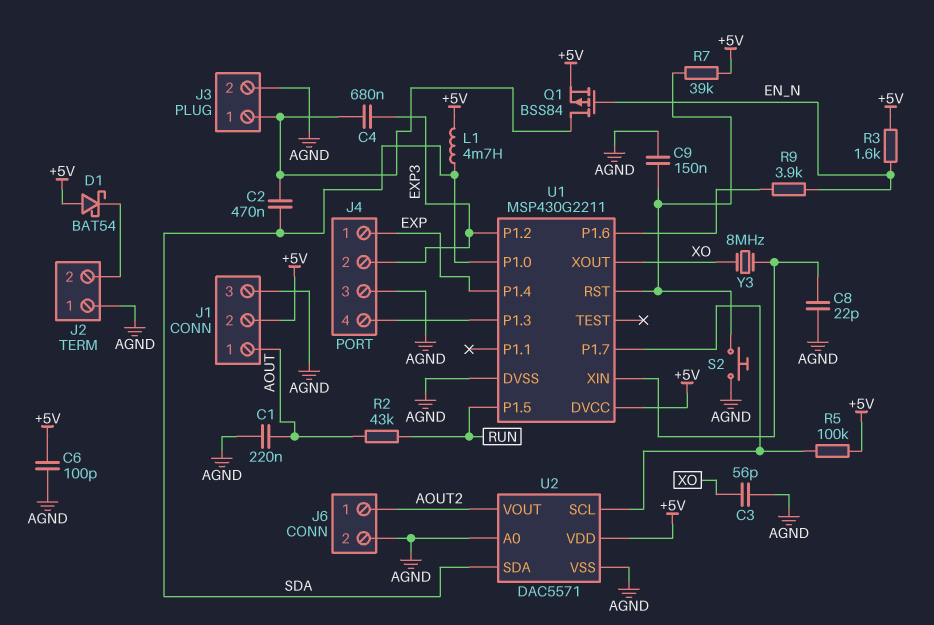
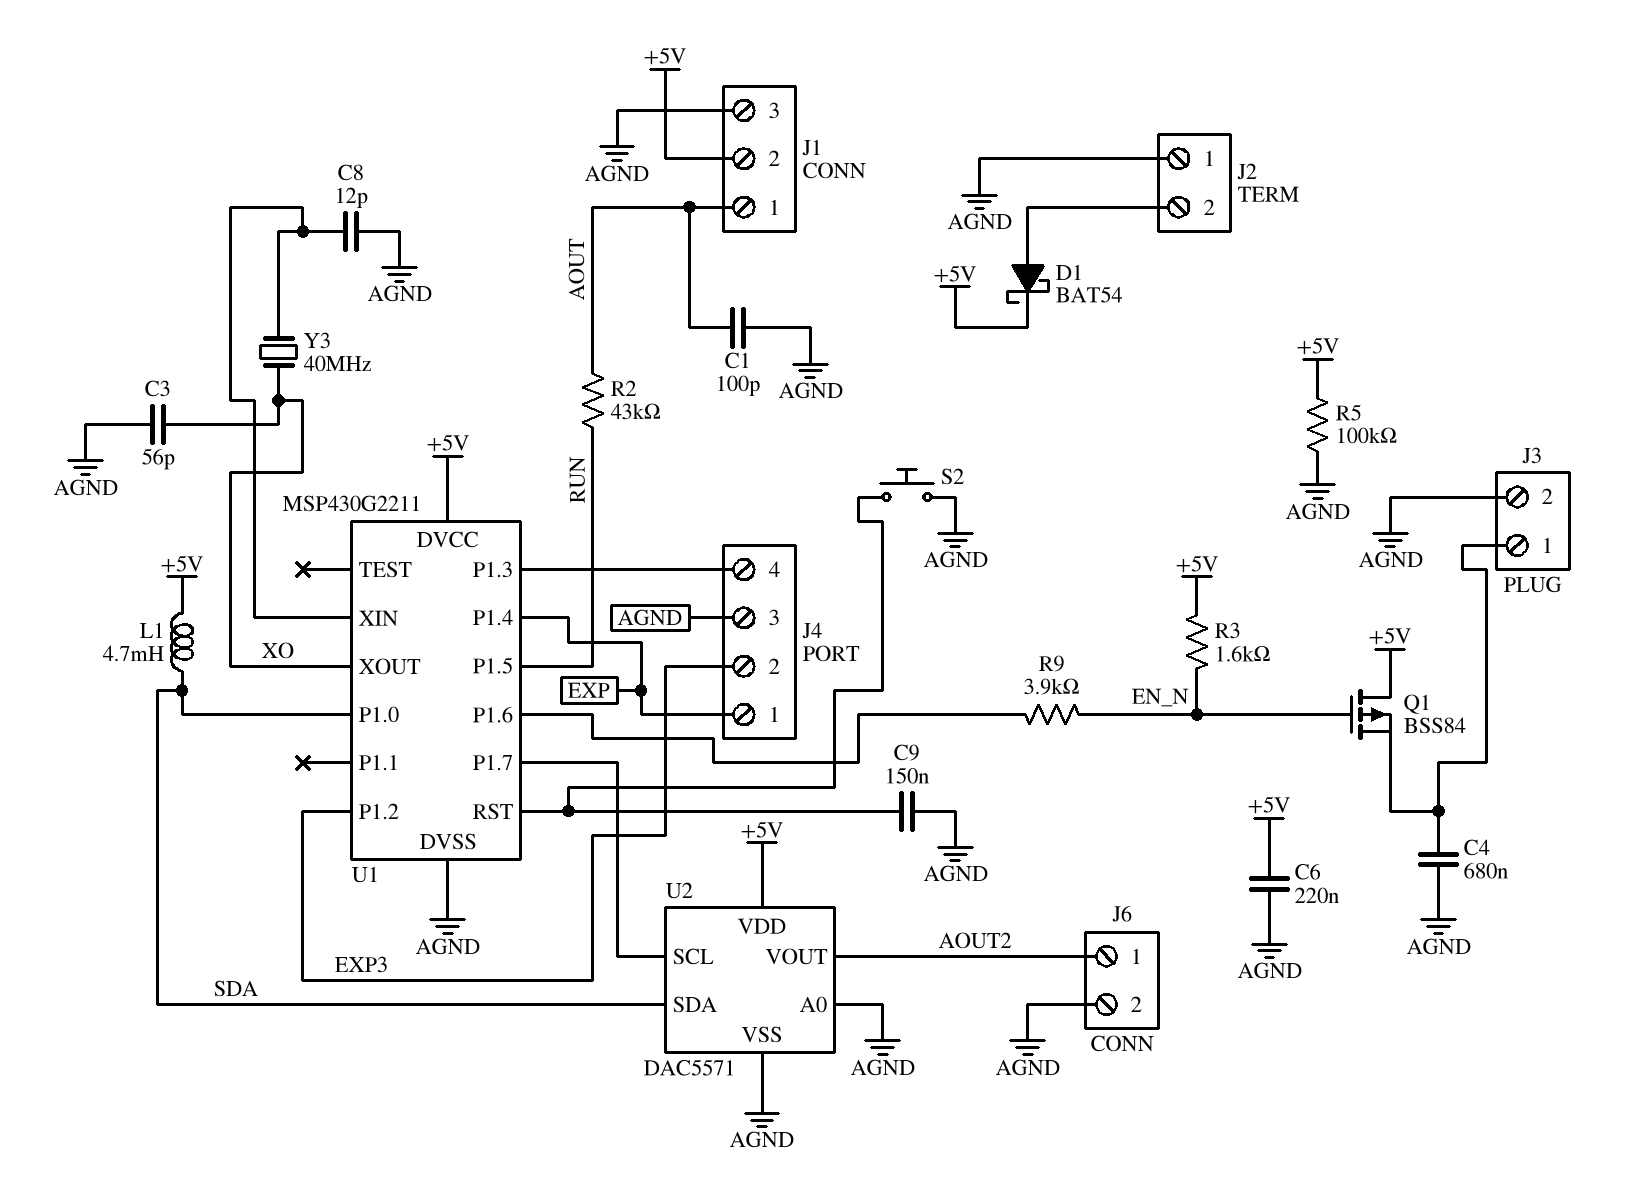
C1: 220nF (AGND, AOUT) -> 100pF (AGND, AOUT)
C2: 470nF (J3/1, SDA) -> none
C4: 680nF (EXP3, J3/1) -> 680nF (AGND, J3/1)
C6: 100pF (+5V, AGND) -> 220nF (+5V, AGND)
C8: 22pF (AGND, U1/XIN) -> 12pF (AGND, U1/XIN)
D1: schottky BAT54 (A +5V, K J2/2) -> schottky BAT54 (A J2/2, K +5V)
Q1: PMOS BSS84 (G EN_N, D J3/1, S +5V) -> PMOS BSS84 (G EN_N, D +5V, S J3/1)
R5: 100k (+5V, U1/P1.7) -> 100k (+5V, AGND)
R7: 39k (+5V, U1/RST) -> none
Y3: 8MHz (U1/XIN, XO) -> 40MHz (U1/XIN, XO)

